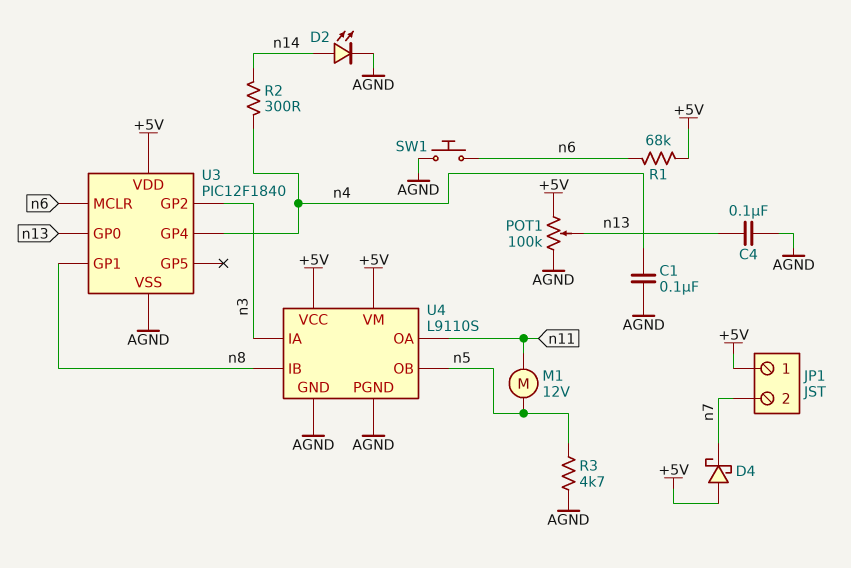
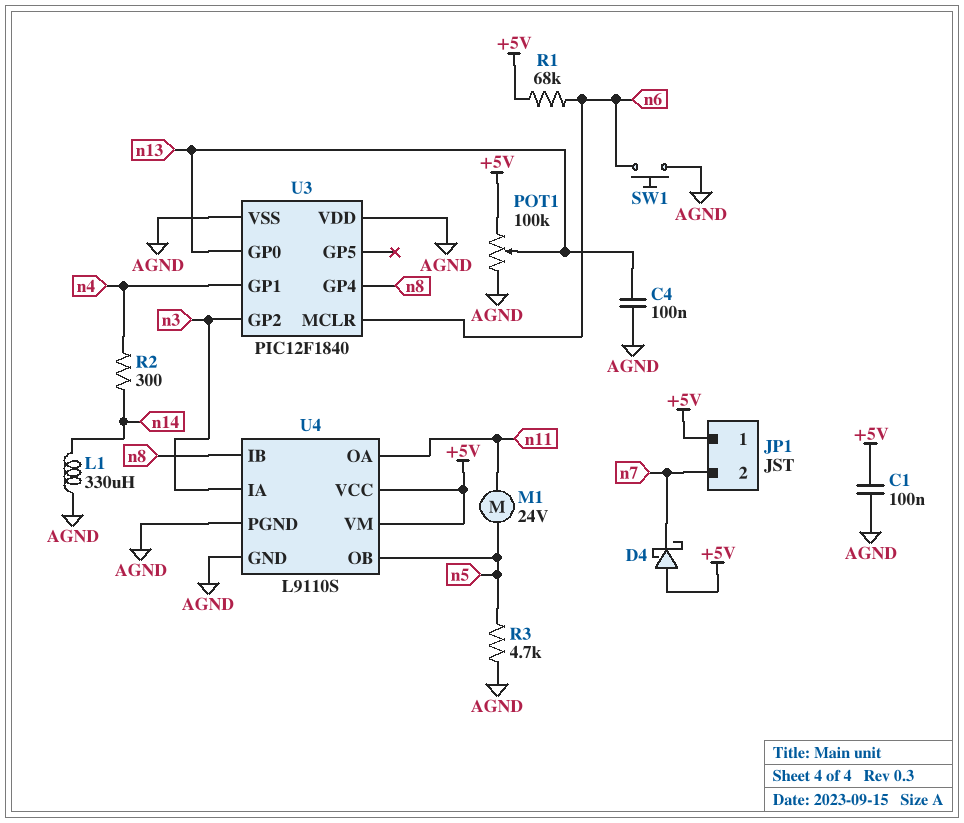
C1: 100nF (AGND, n4) -> 100nF (+5V, AGND)
D2: LED (A n14, K AGND) -> none
L1: none -> 330uH (AGND, n14)
M1: motor 12V (n5, n11) -> motor 24V (n5, n11)
U3 pin GP1: n8 -> n4
U3 pin GP4: n4 -> n8
U3 pin VDD: +5V -> AGND

